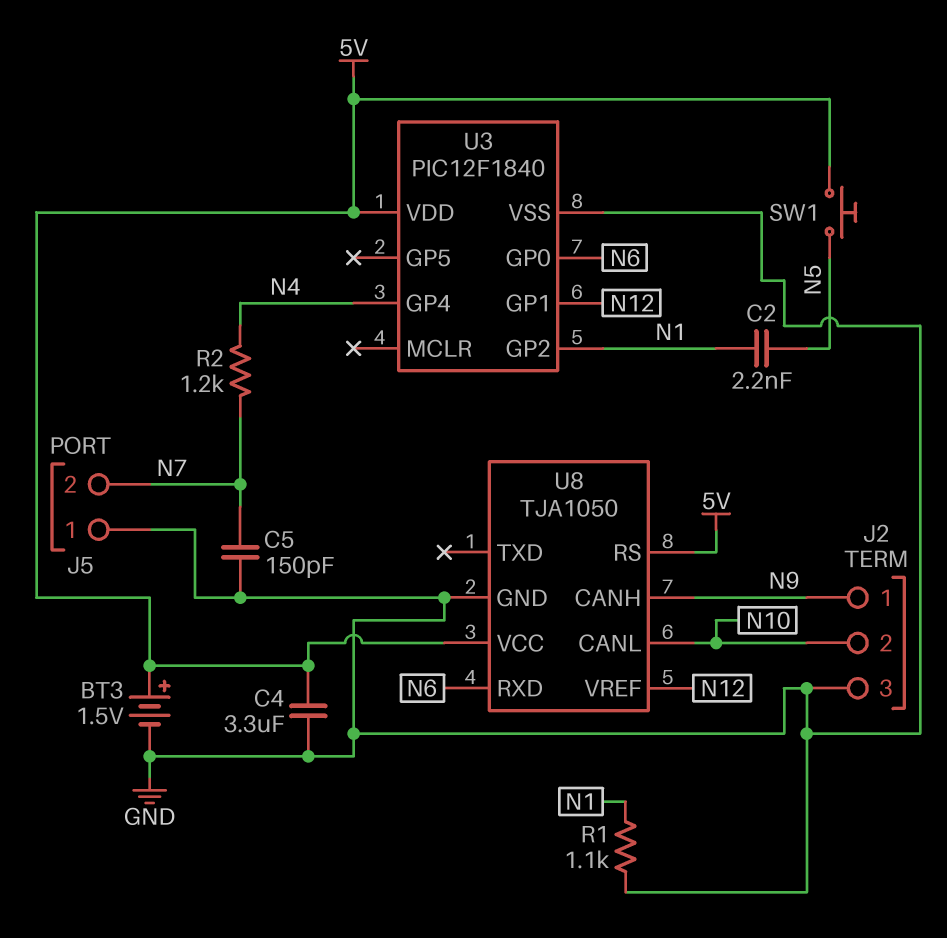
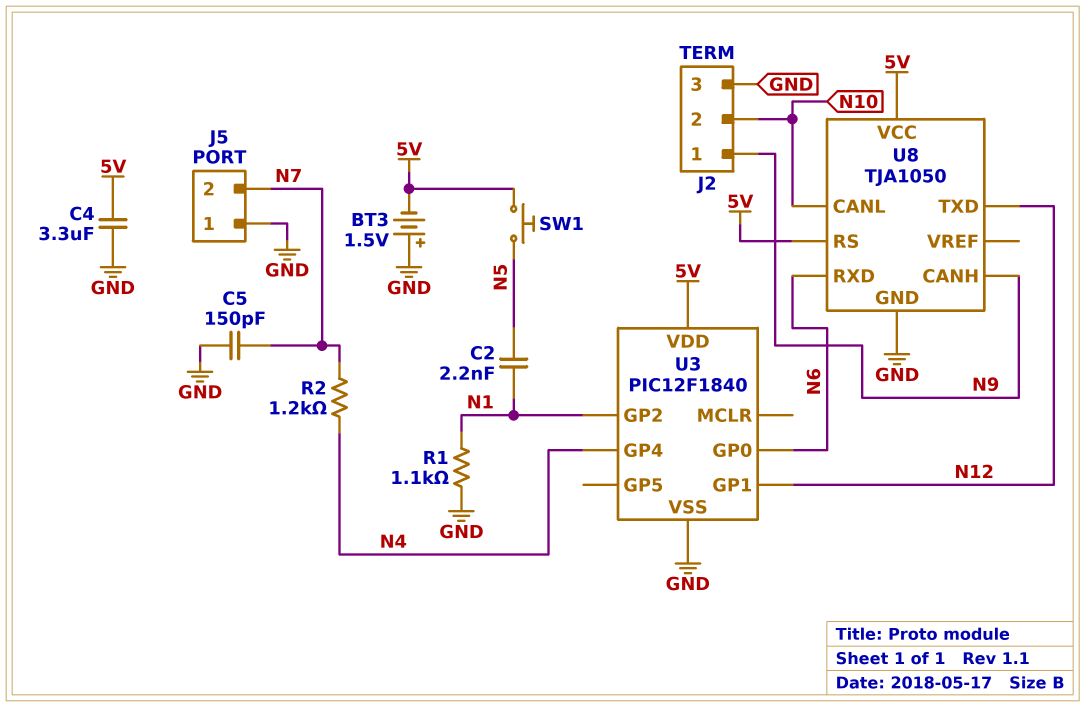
BT3: 1.5V (plus 5V, minus GND) -> 1.5V (plus GND, minus 5V)
U8 pin TXD: none -> N12
U8 pin VREF: N12 -> none

